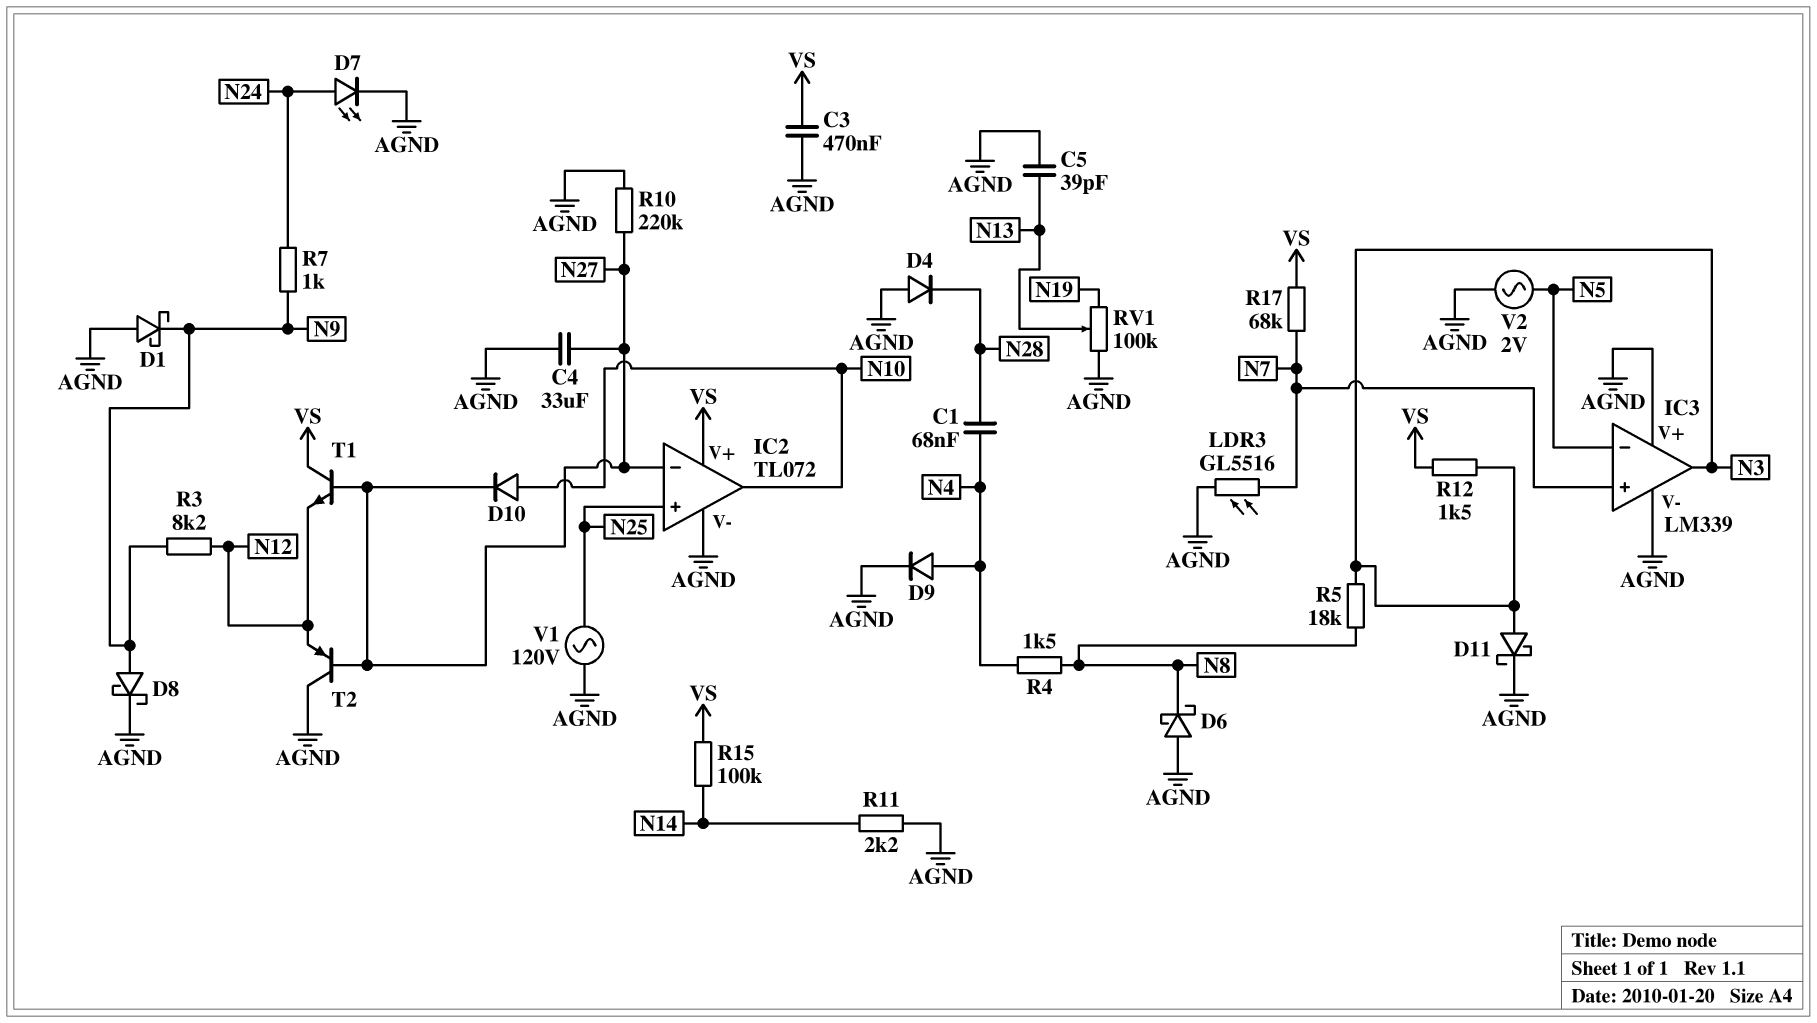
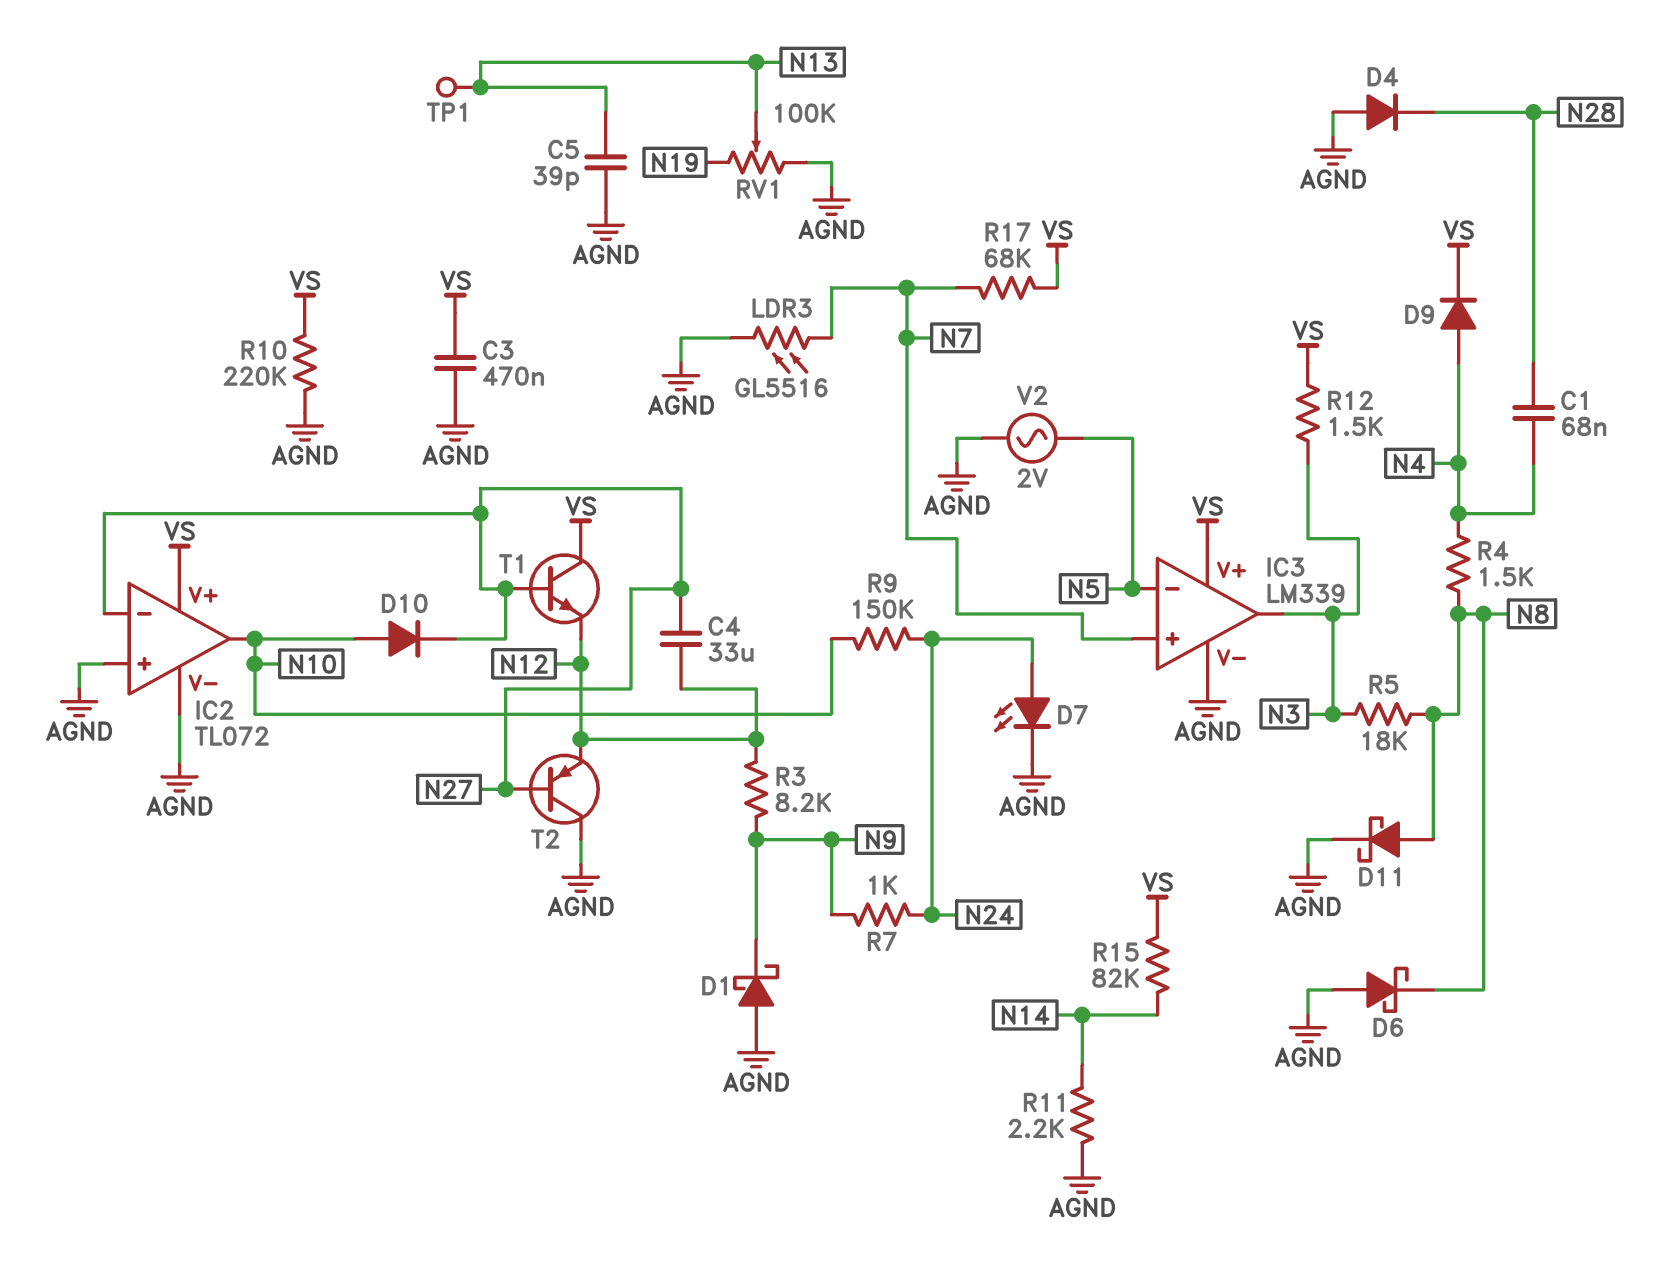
C4: 33uF (AGND, N27) -> 33uF (N12, N27)
D8: schottky (A N9, K AGND) -> none
D9: diode (A N4, K AGND) -> diode (A N4, K VS)
D11: schottky (A N3, K AGND) -> schottky (A N8, K AGND)
IC2 pin in+: N25 -> AGND
IC3 pin V+: AGND -> VS
R9: none -> 150k (N10, N24)
R10: 220k (AGND, N27) -> 220k (AGND, VS)
R15: 100k (N14, VS) -> 82k (N14, VS)
TP1: none -> test point (N13)
V1: AC 120V (AGND, N25) -> none

